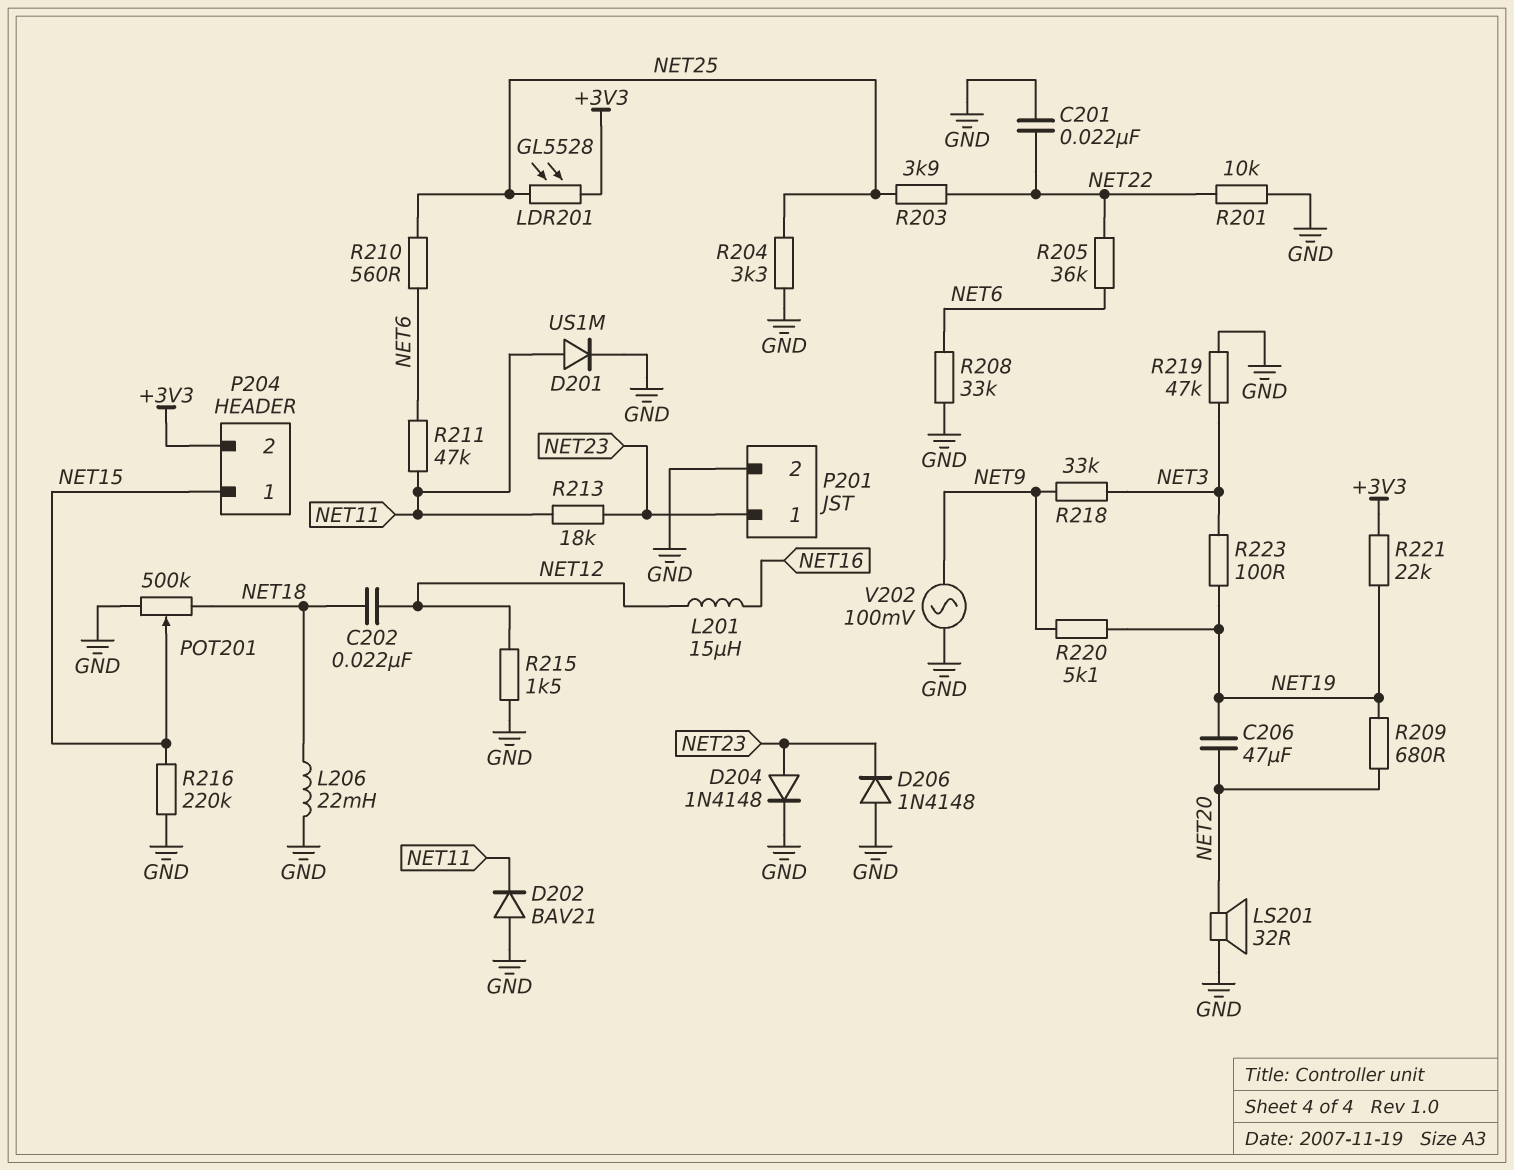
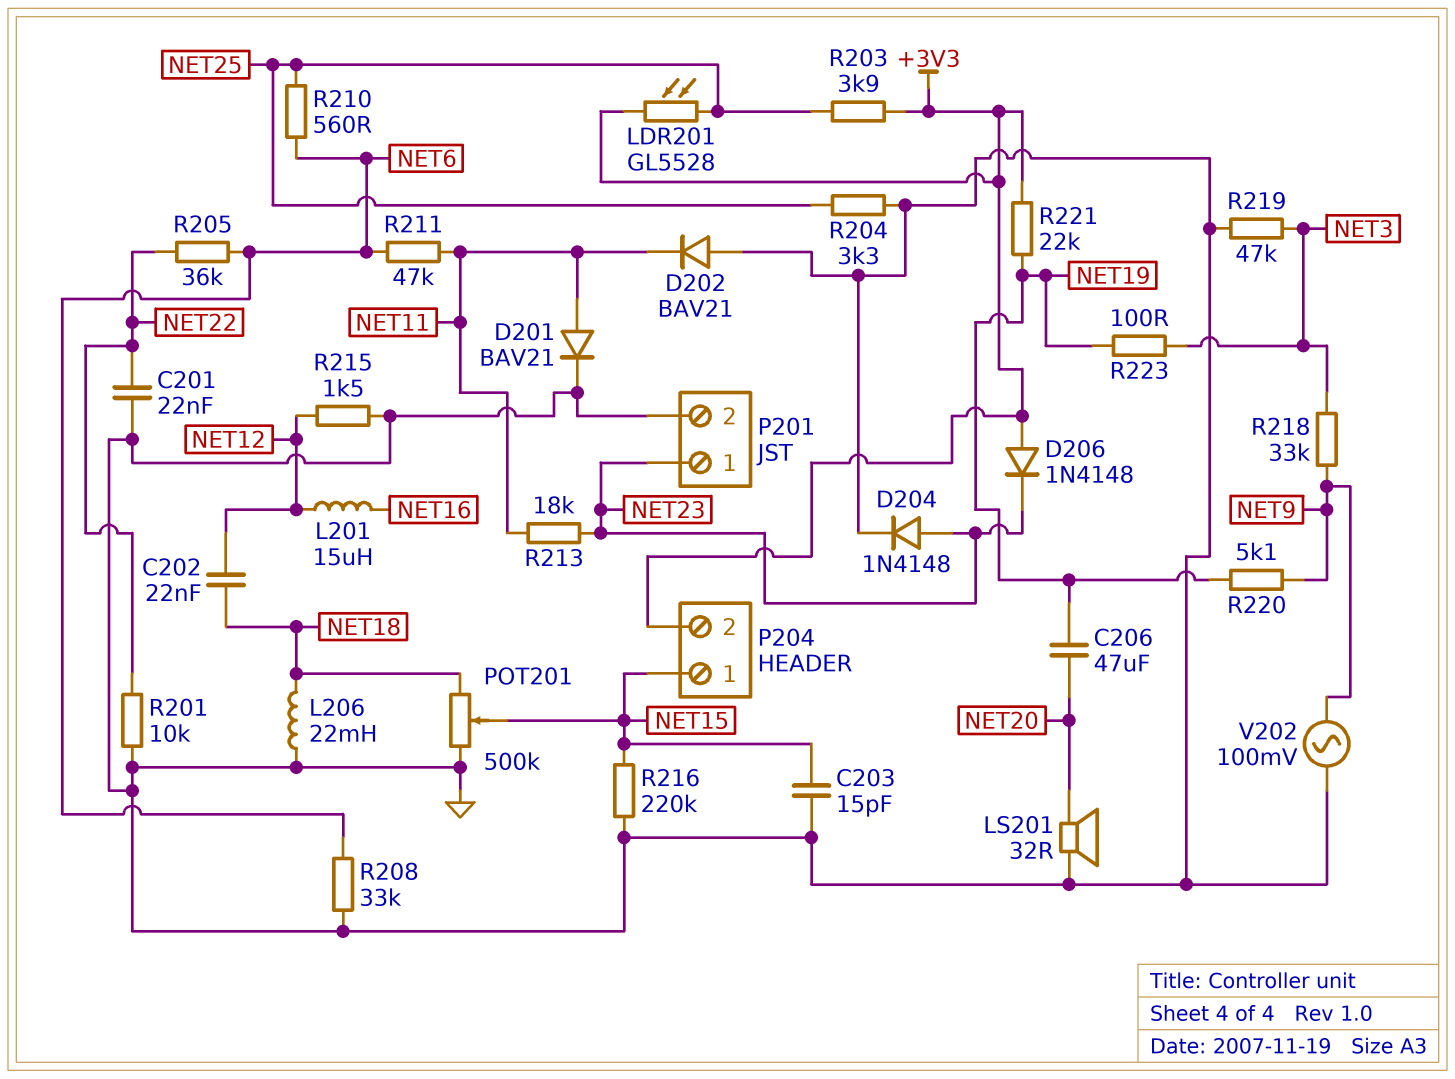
C203: none -> 15pF (GND, NET15)
D201: diode US1M (A NET11, K GND) -> diode BAV21 (A NET11, K GND)
D206: diode 1N4148 (A GND, K NET23) -> diode 1N4148 (A +3V3, K NET23)
R203: 3.9k (NET22, NET25) -> 3.9k (+3V3, NET25)
R209: 680 (NET19, NET20) -> none

